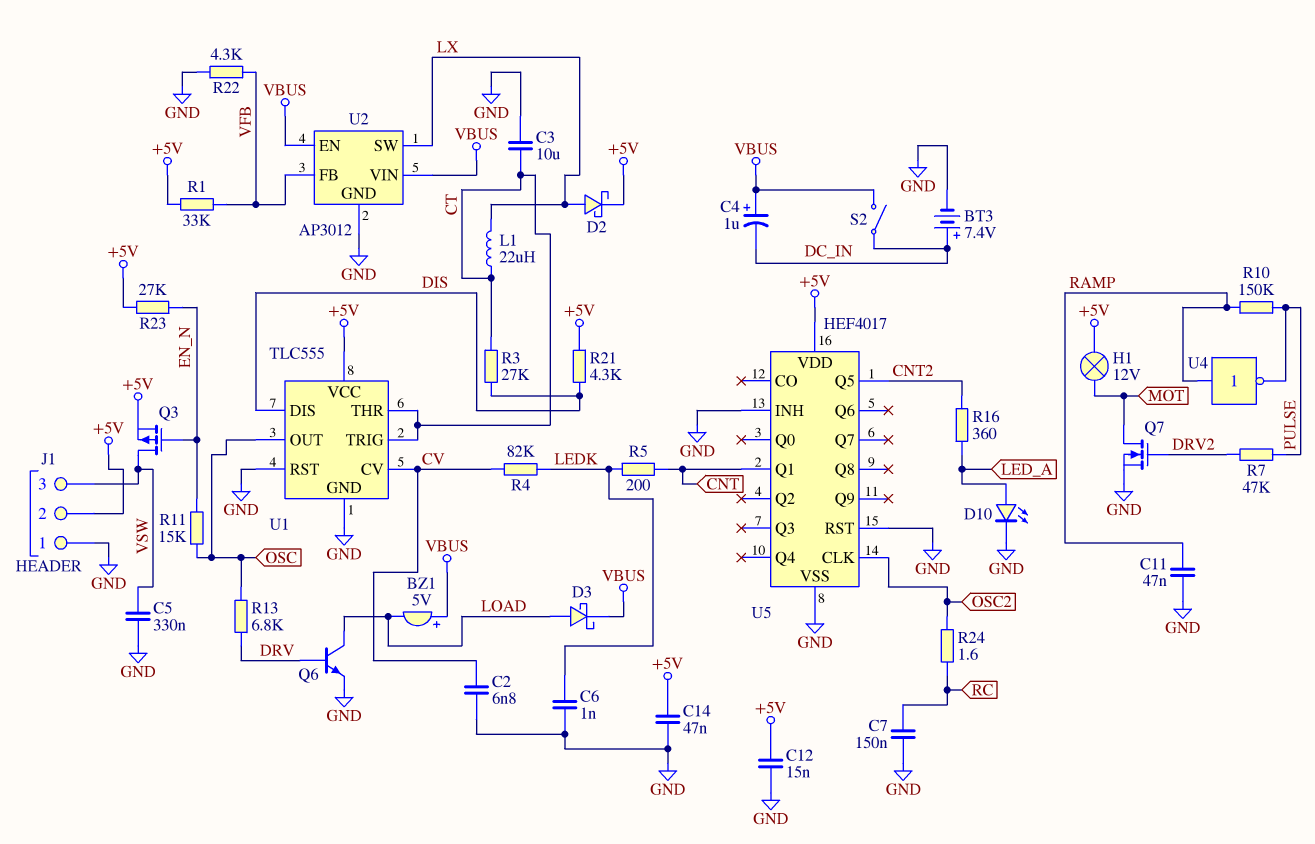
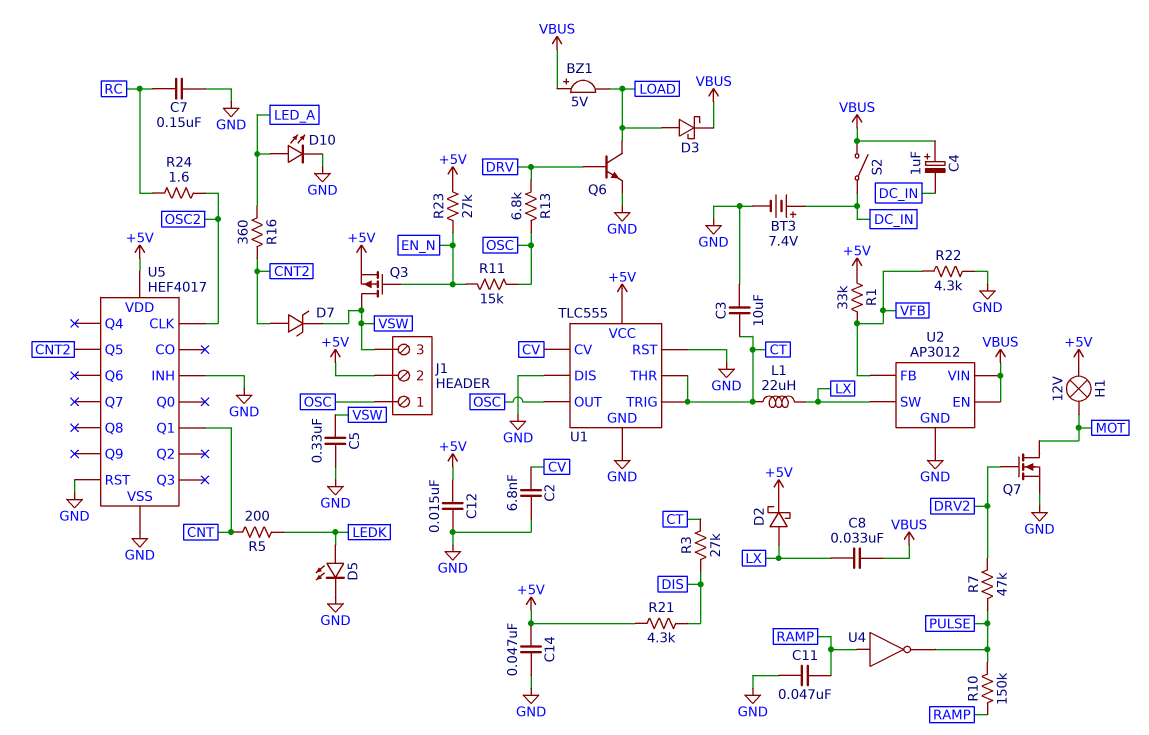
C6: 1nF (GND, LEDK) -> none
C8: none -> 33nF (LX, VBUS)
D5: none -> LED (A LEDK, K GND)
D7: none -> zener (A CNT2, K VSW)
J1 pin 1: GND -> OSC
R4: 82k (CV, LEDK) -> none
U1 pin DIS: DIS -> GND

